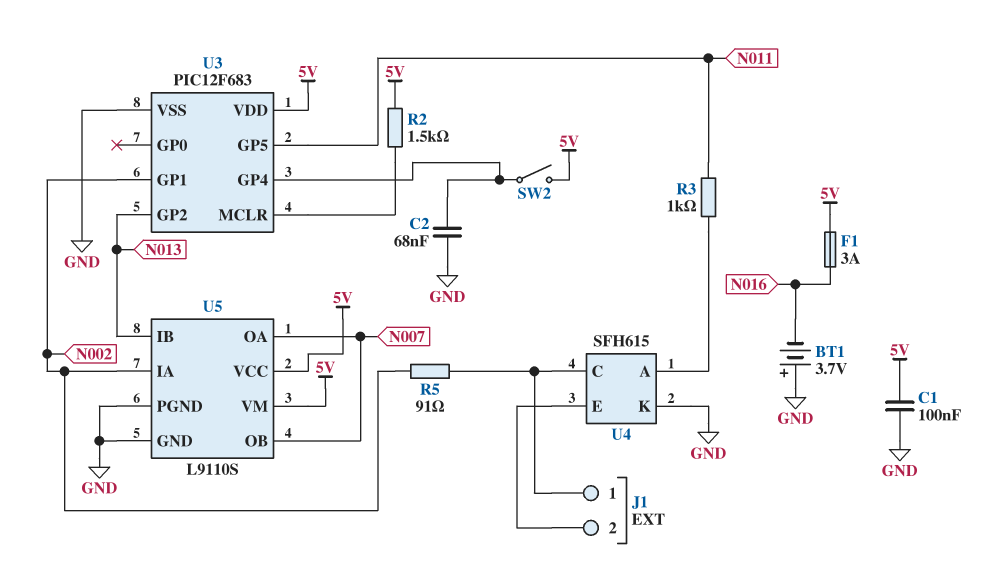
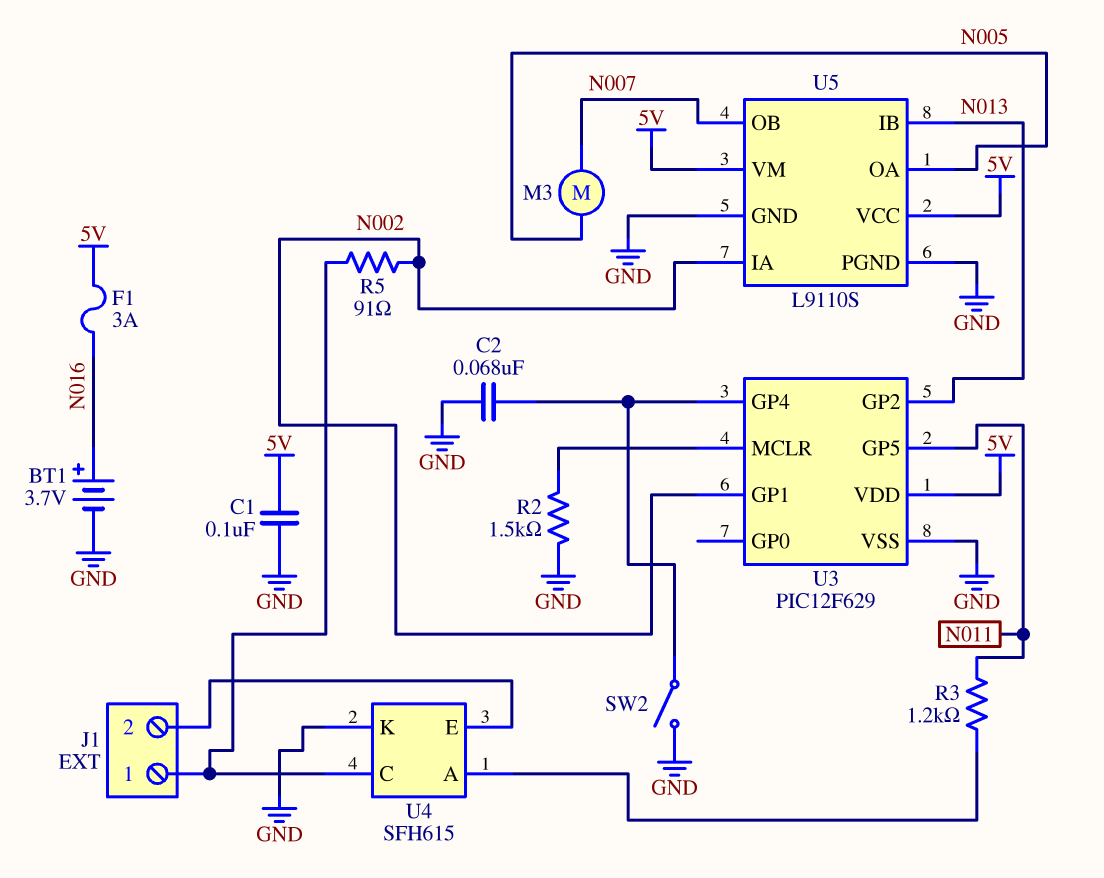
BT1: 3.7V (plus GND, minus N016) -> 3.7V (plus N016, minus GND)
M3: none -> motor (N005, N007)
R2: 1.5k (5V, U3/MCLR) -> 1.5k (GND, U3/MCLR)
R3: 1k (N011, U4/A) -> 1.2k (N011, U4/A)
SW2: switch (5V, U3/GP4) -> switch (GND, U3/GP4)
U3: PIC12F683 -> PIC12F629
U5 pin OA: N007 -> N005

